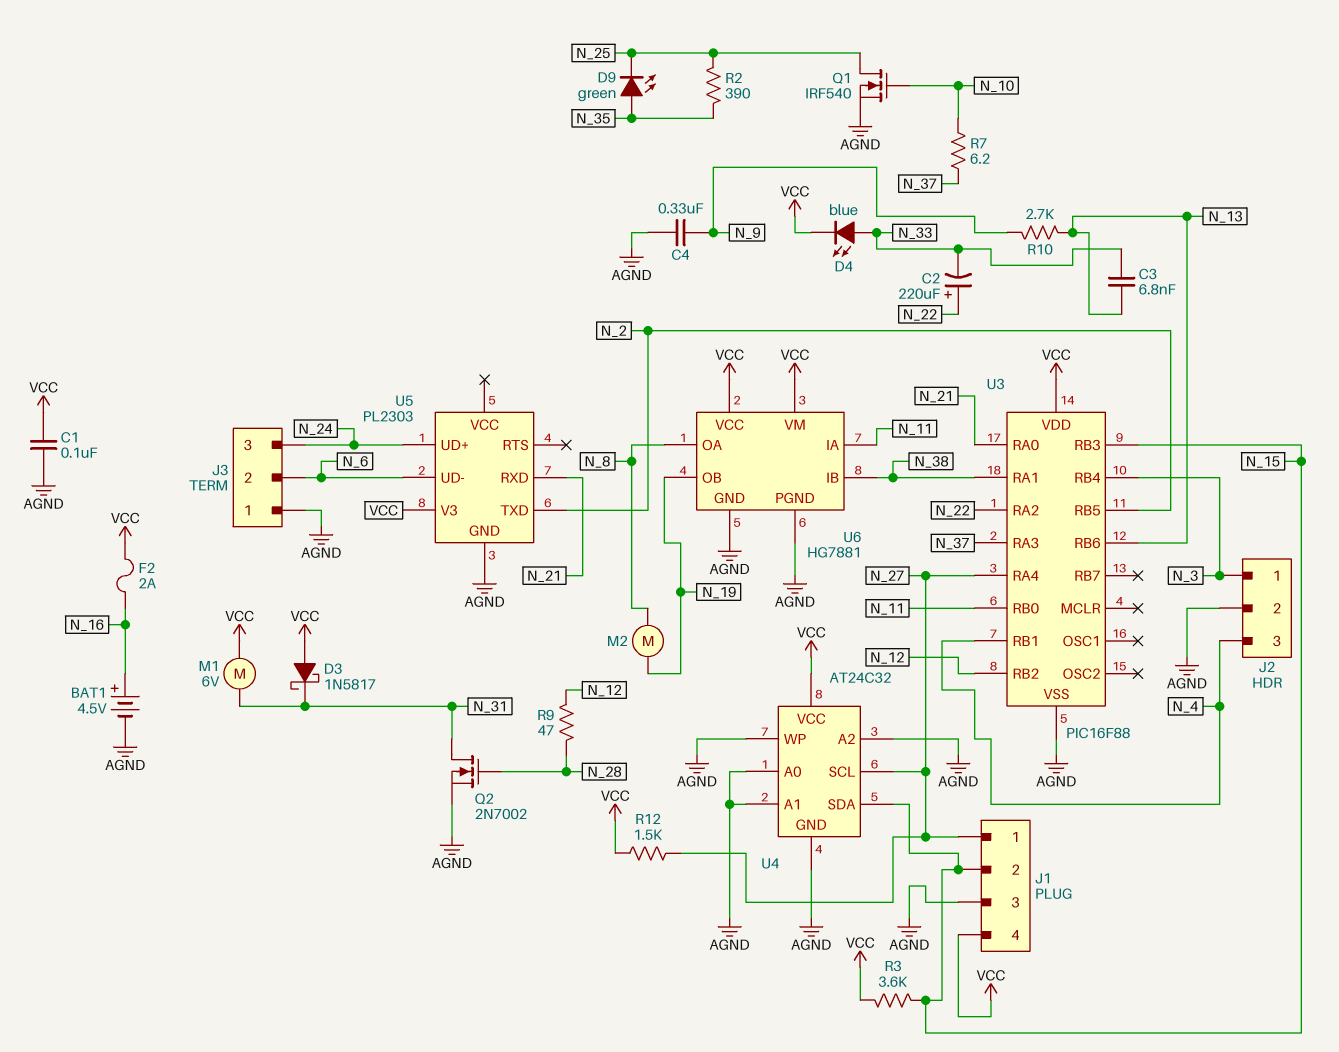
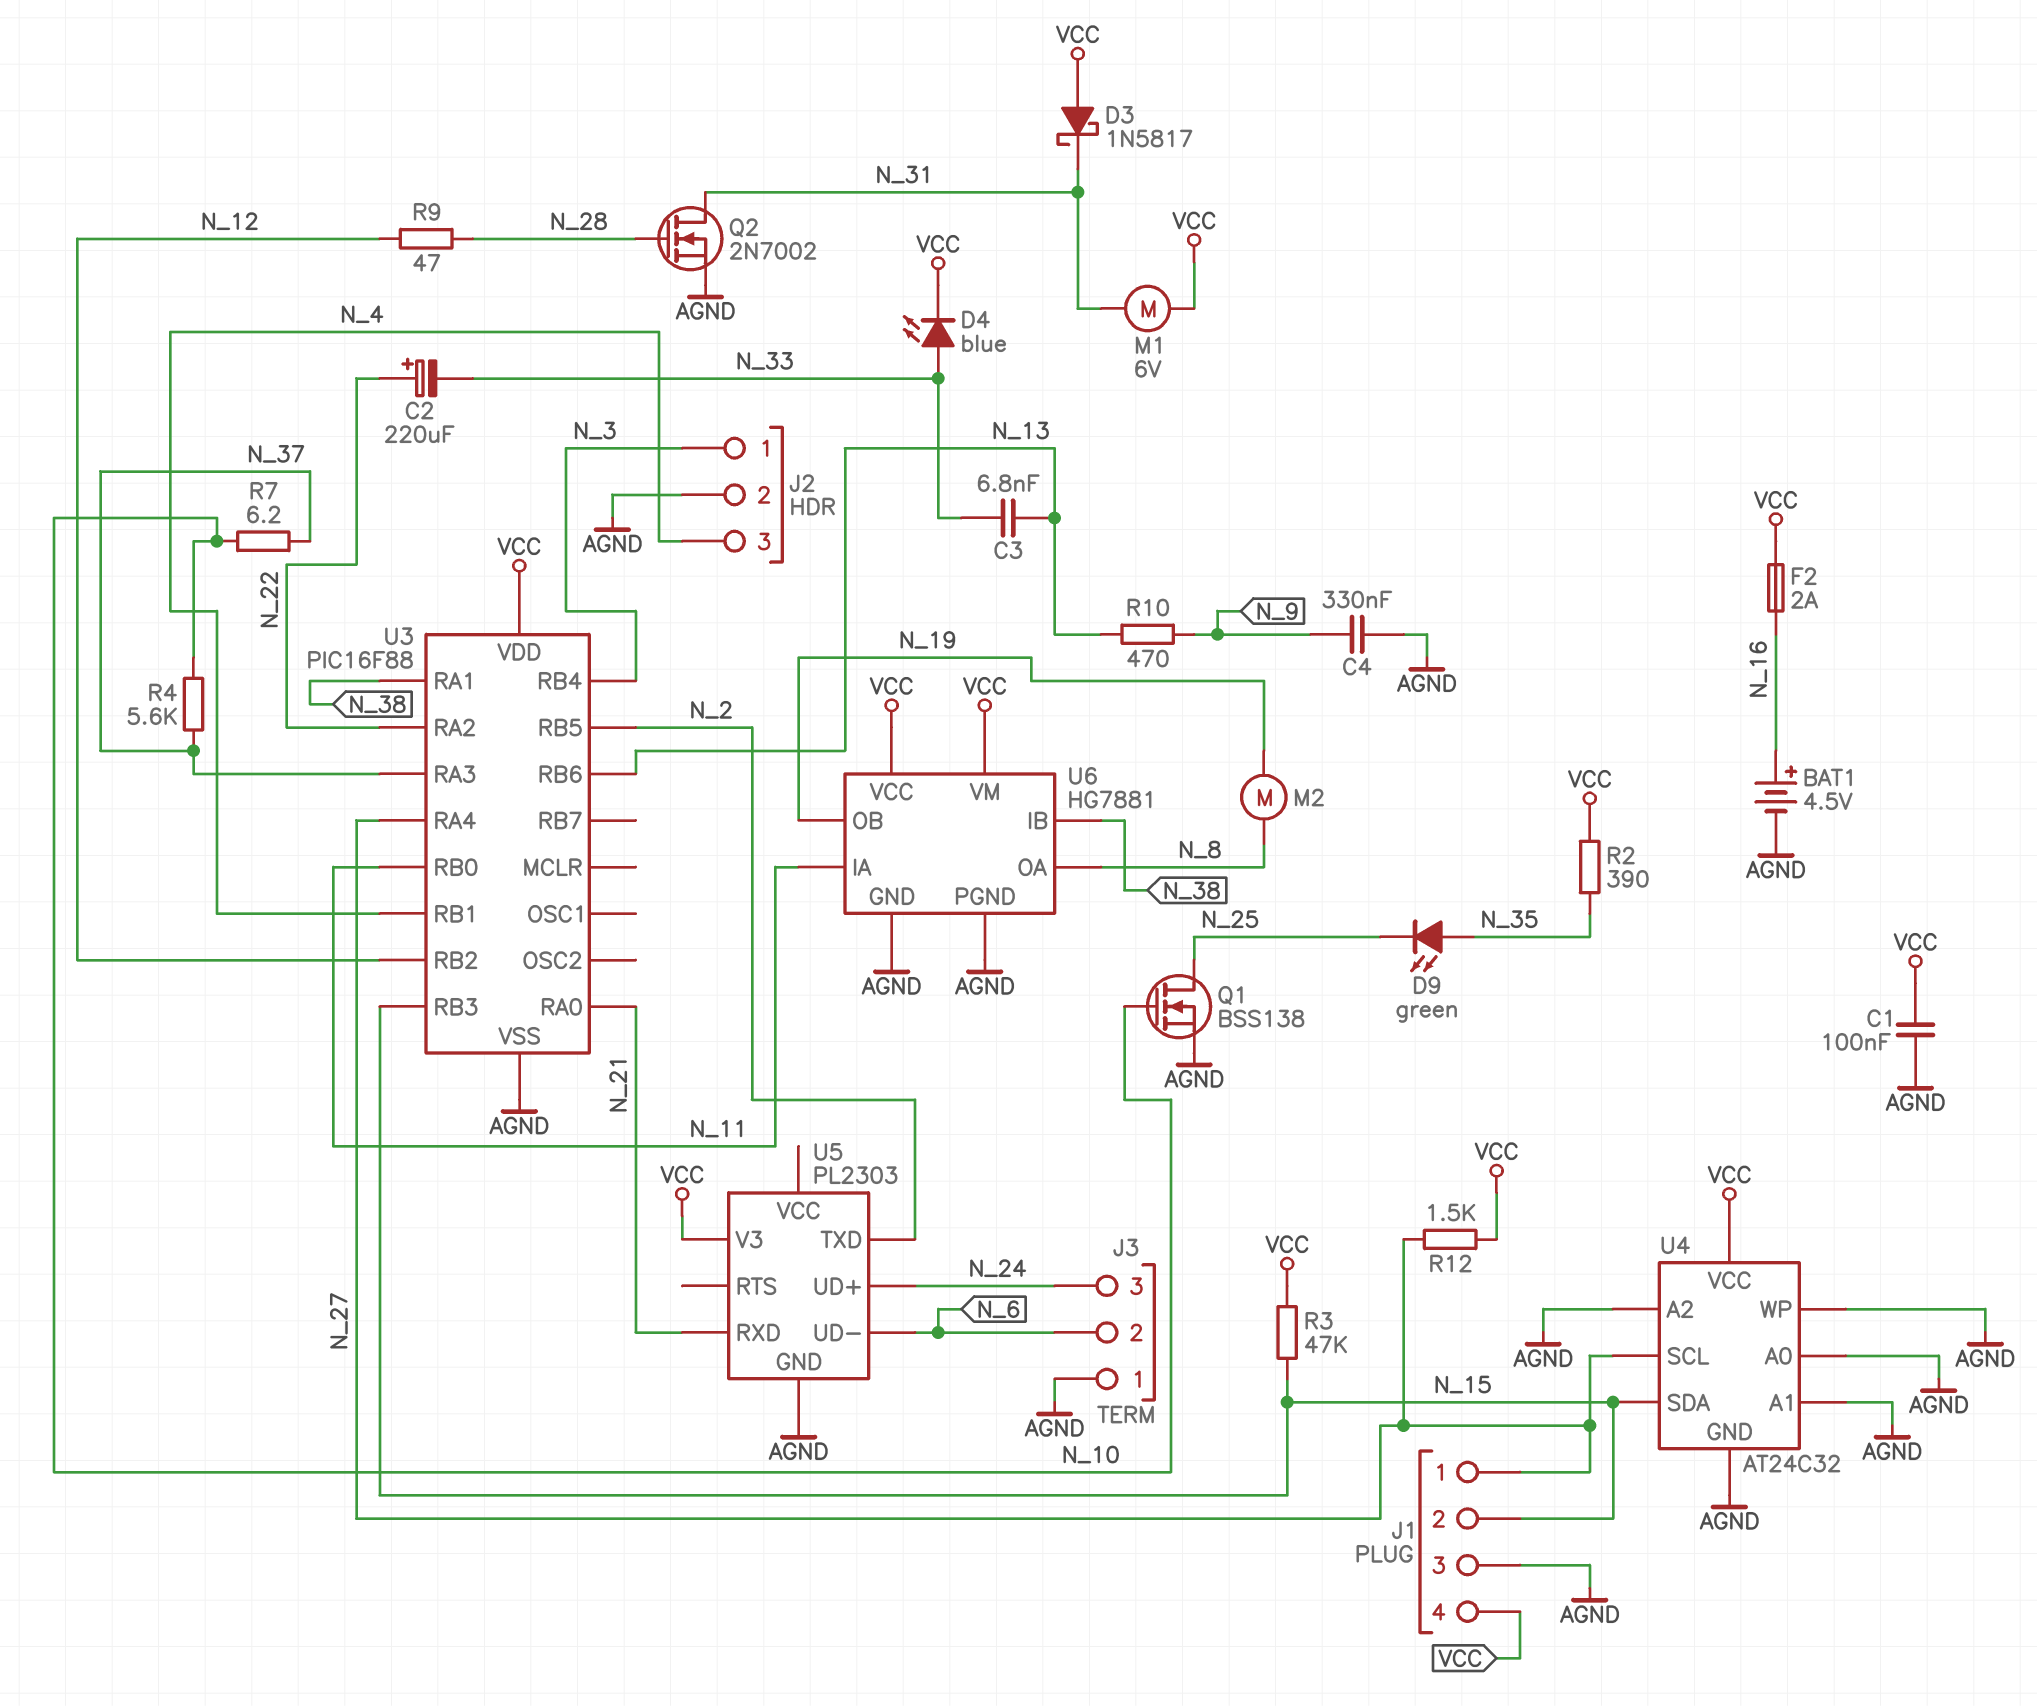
Q1: NMOS IRF540 (G N_10, D N_25, S AGND) -> NMOS BSS138 (G N_10, D N_25, S AGND)
R2: 390 (N_25, N_35) -> 390 (N_35, VCC)
R3: 3.6k (N_15, VCC) -> 47k (N_15, VCC)
R4: none -> 5.6k (N_10, N_37)
R10: 2.7k (N_9, N_13) -> 470 (N_9, N_13)

